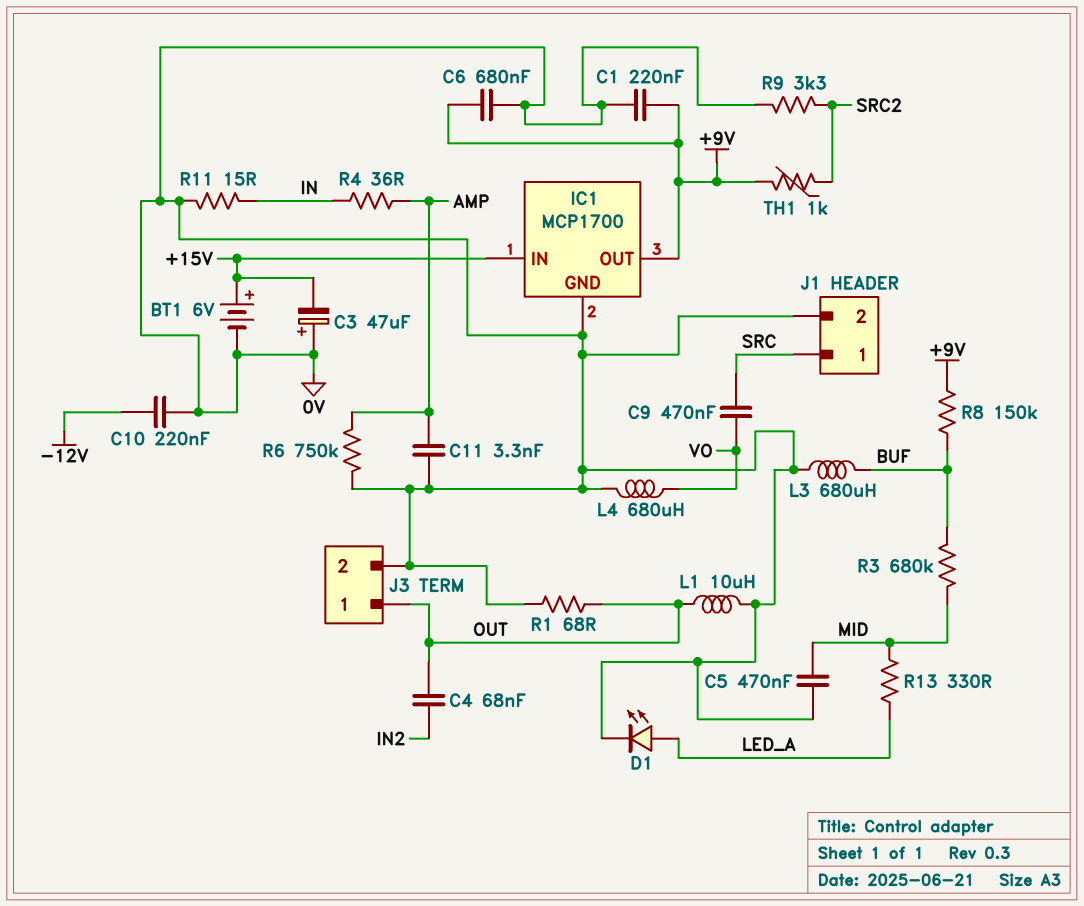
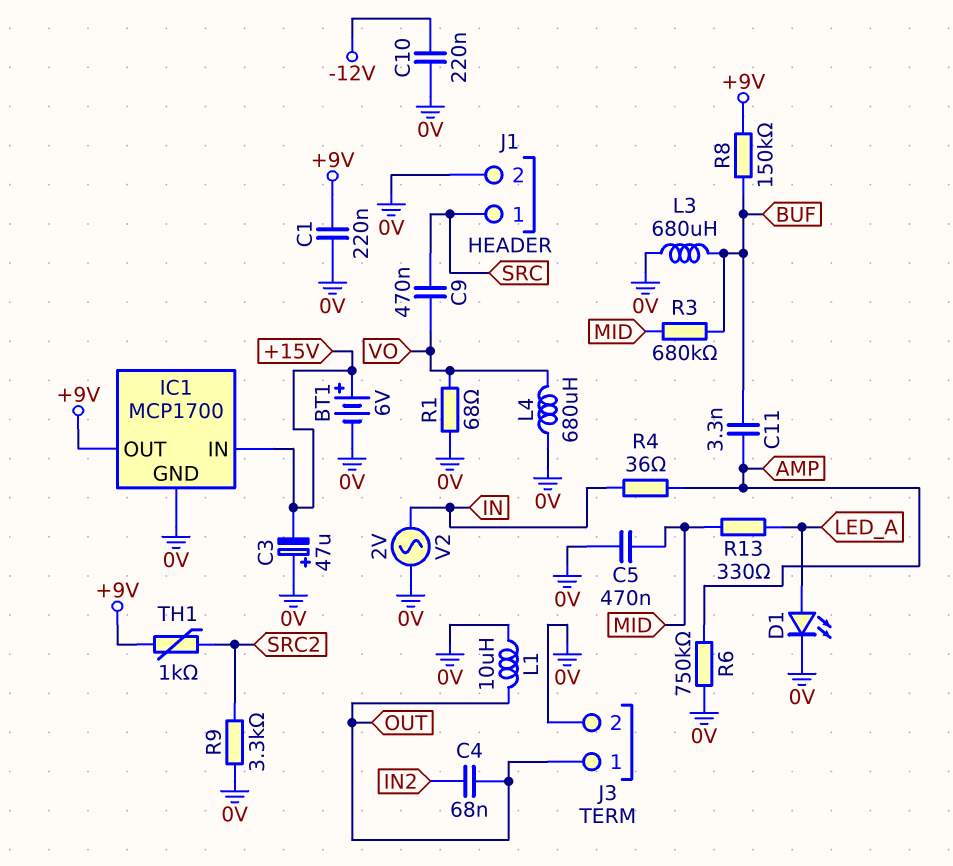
C6: 680nF (+9V, 0V) -> none
C11: 3.3nF (0V, AMP) -> 3.3nF (AMP, BUF)
R1: 68 (0V, OUT) -> 68 (0V, VO)
R11: 15 (0V, IN) -> none
V2: none -> AC 2V (0V, IN)

